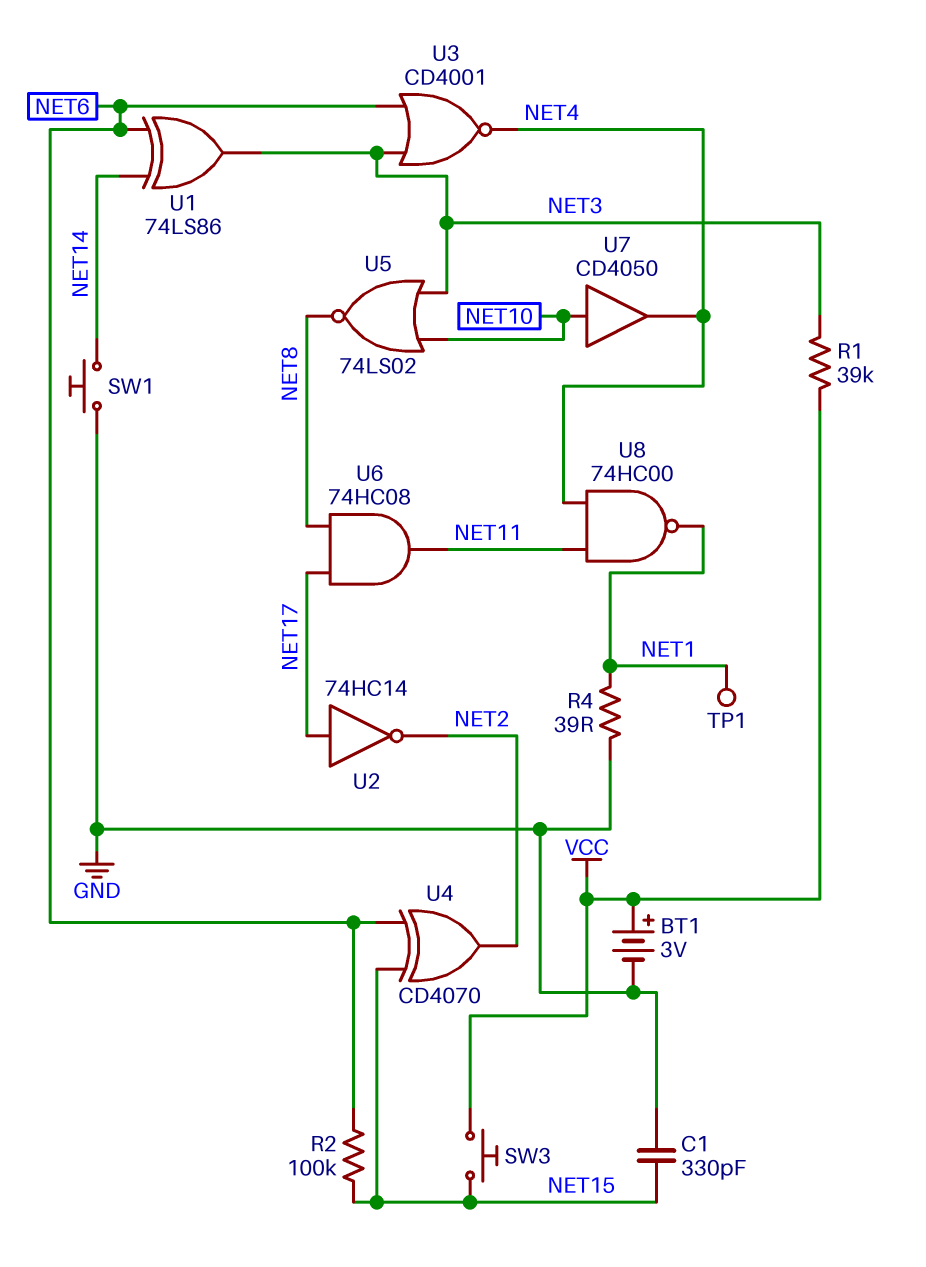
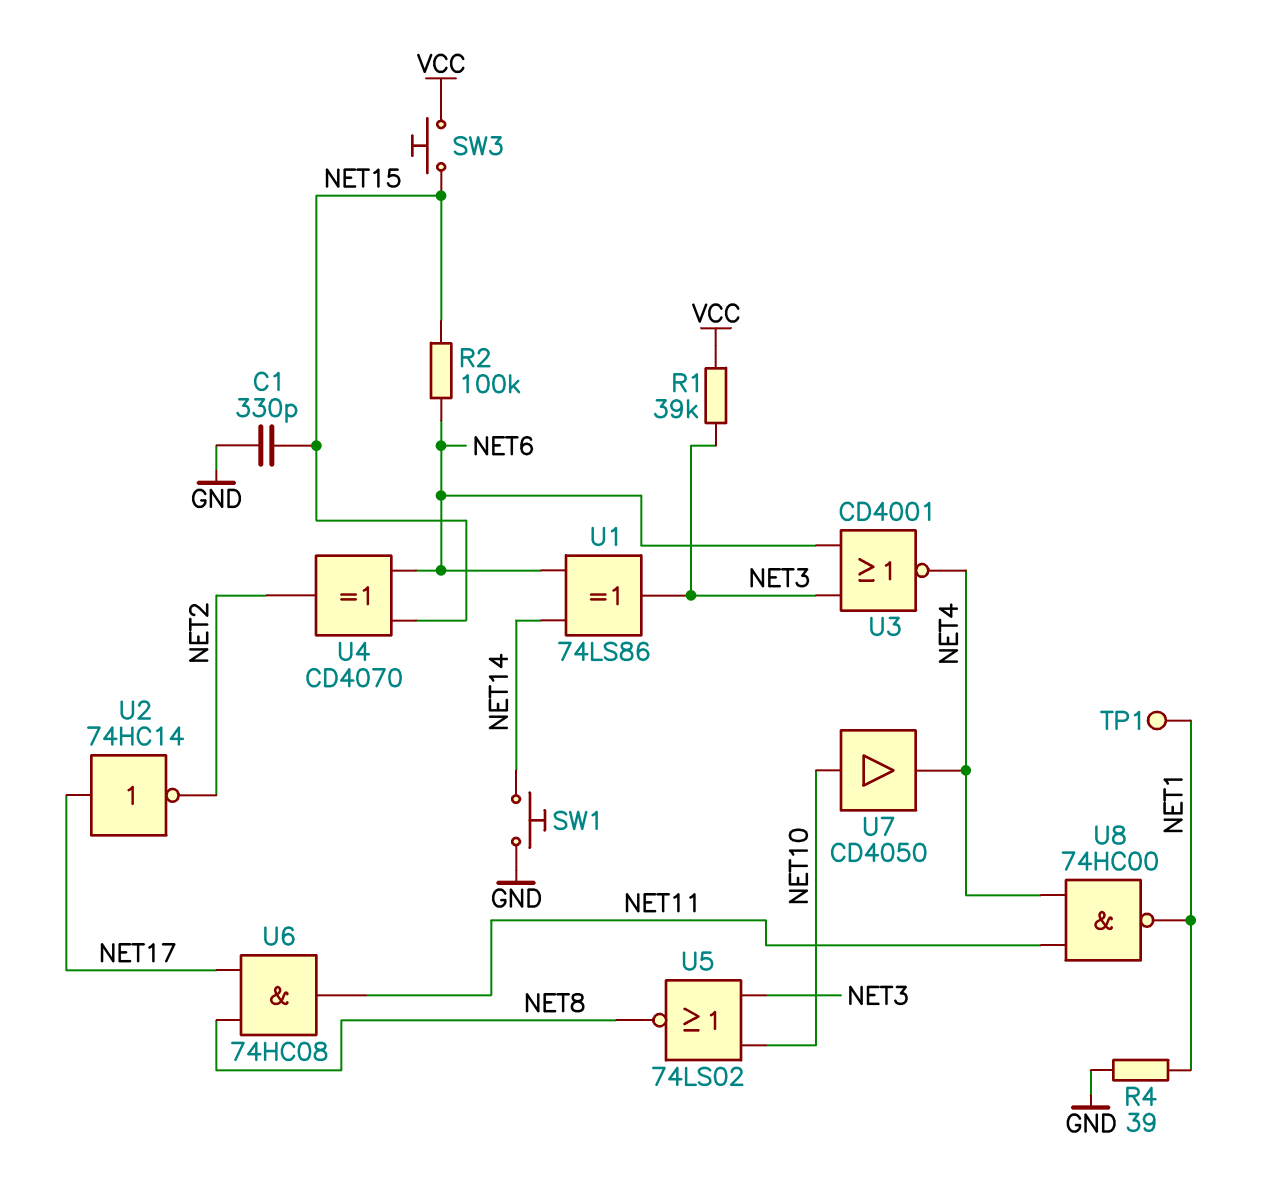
BT1: 3V (plus VCC, minus GND) -> none

